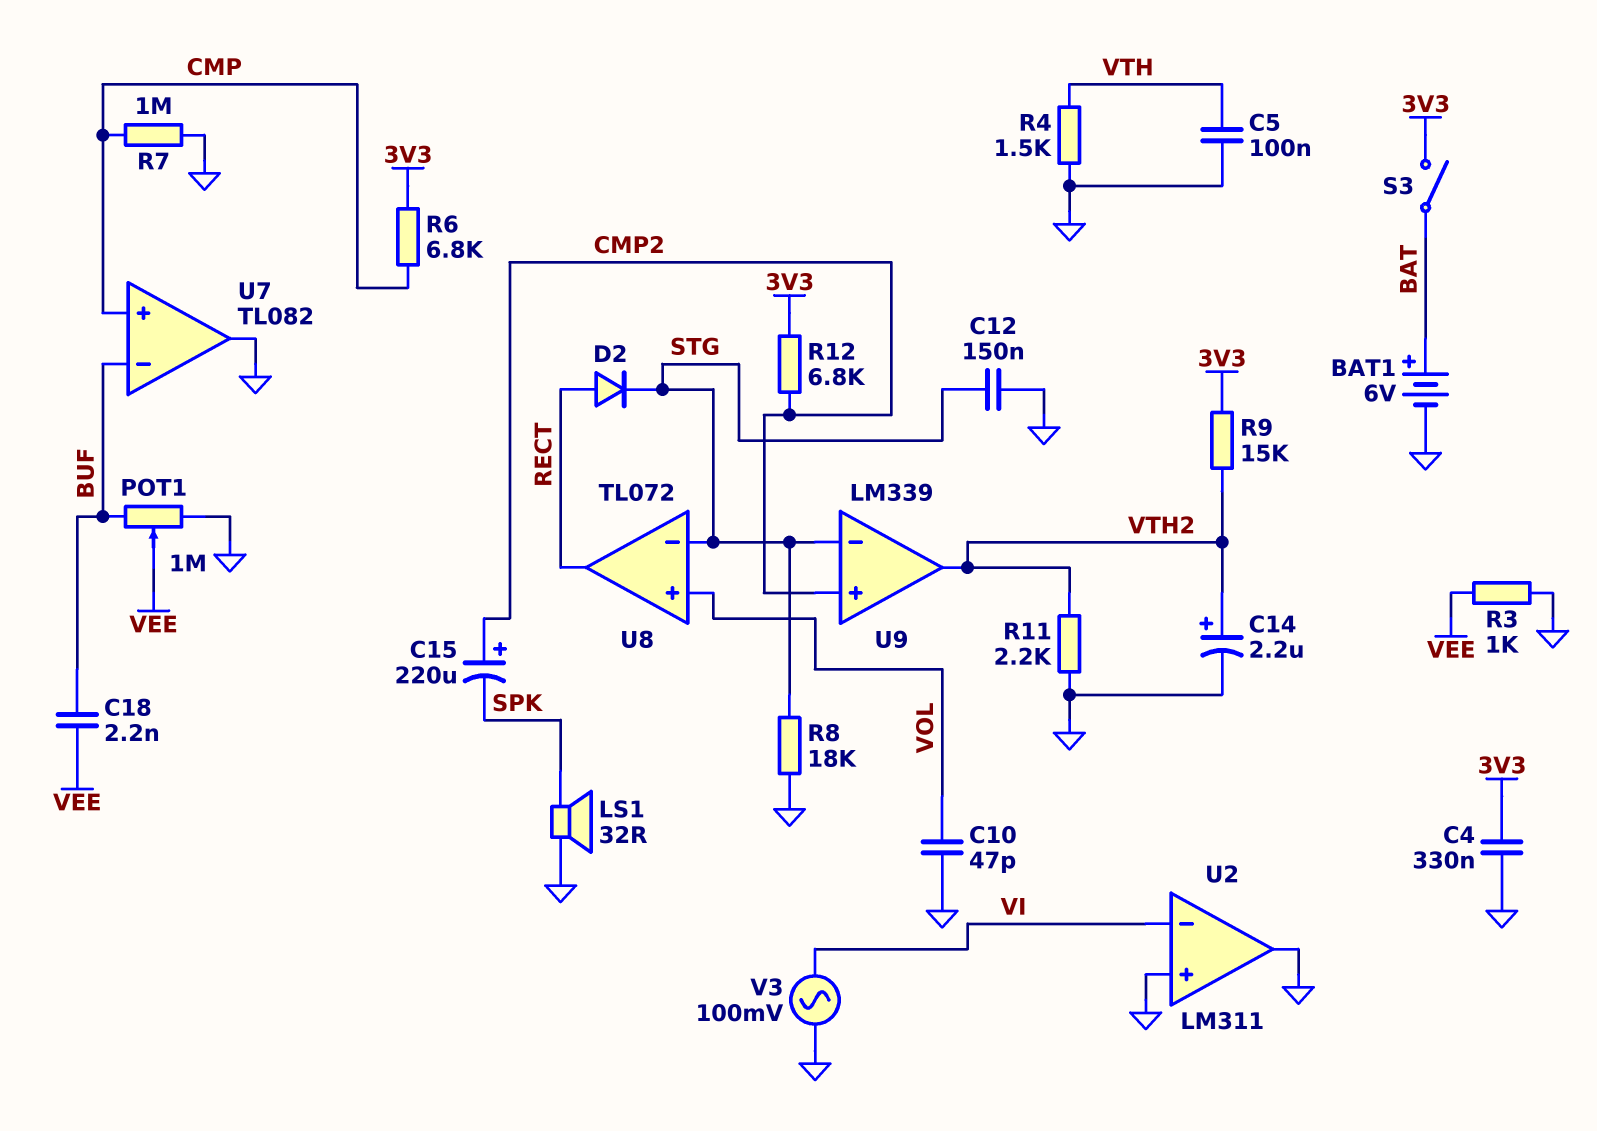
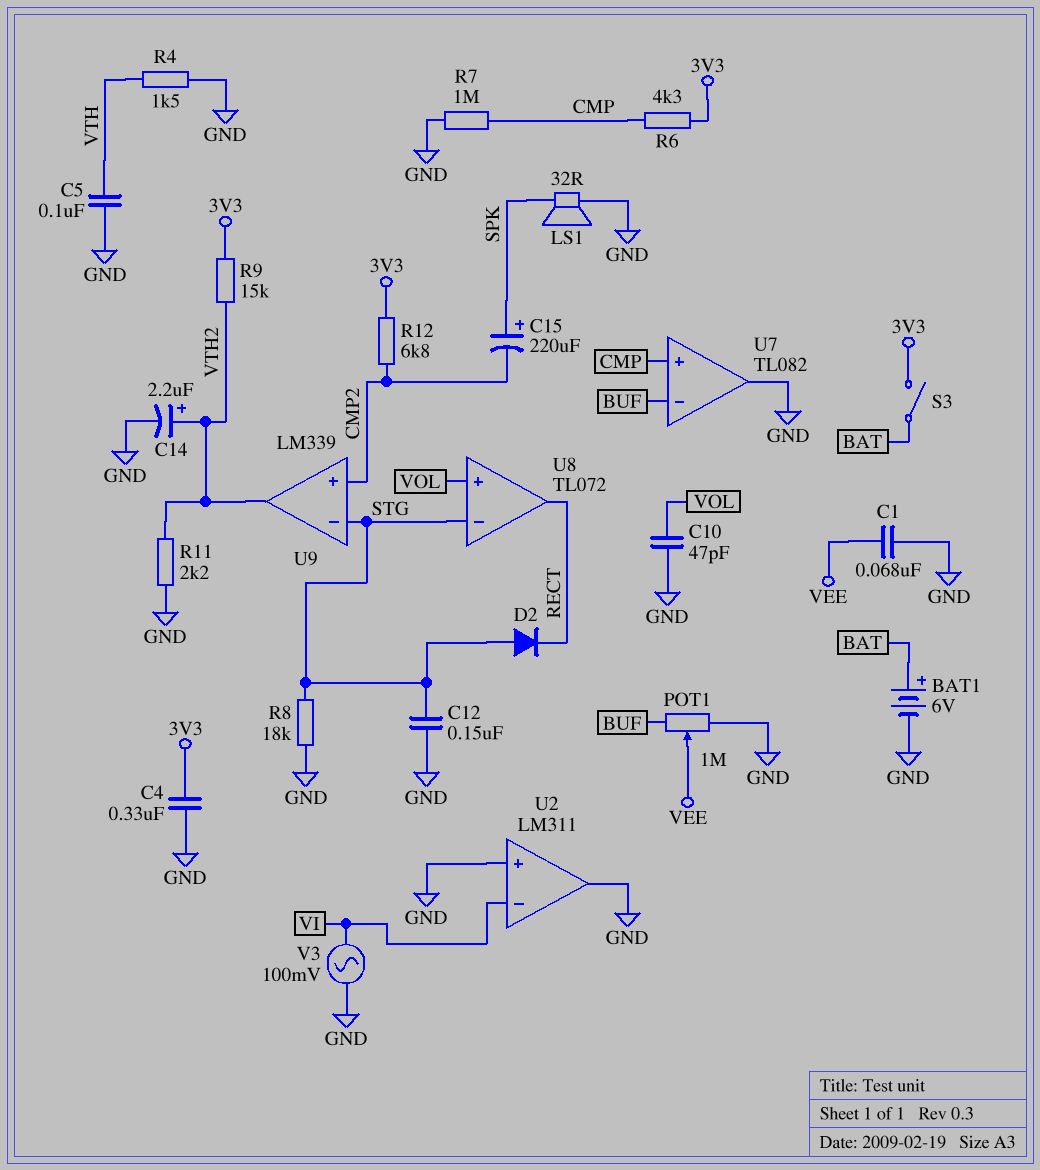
C1: none -> 68nF (GND, VEE)
C15: 220uF (plus CMP2, minus SPK) -> 220uF (plus SPK, minus CMP2)
C18: 2.2nF (BUF, VEE) -> none
D2: diode (A RECT, K STG) -> diode (A STG, K RECT)
R3: 1k (GND, VEE) -> none
R6: 6.8k (3V3, CMP) -> 4.3k (3V3, CMP)

